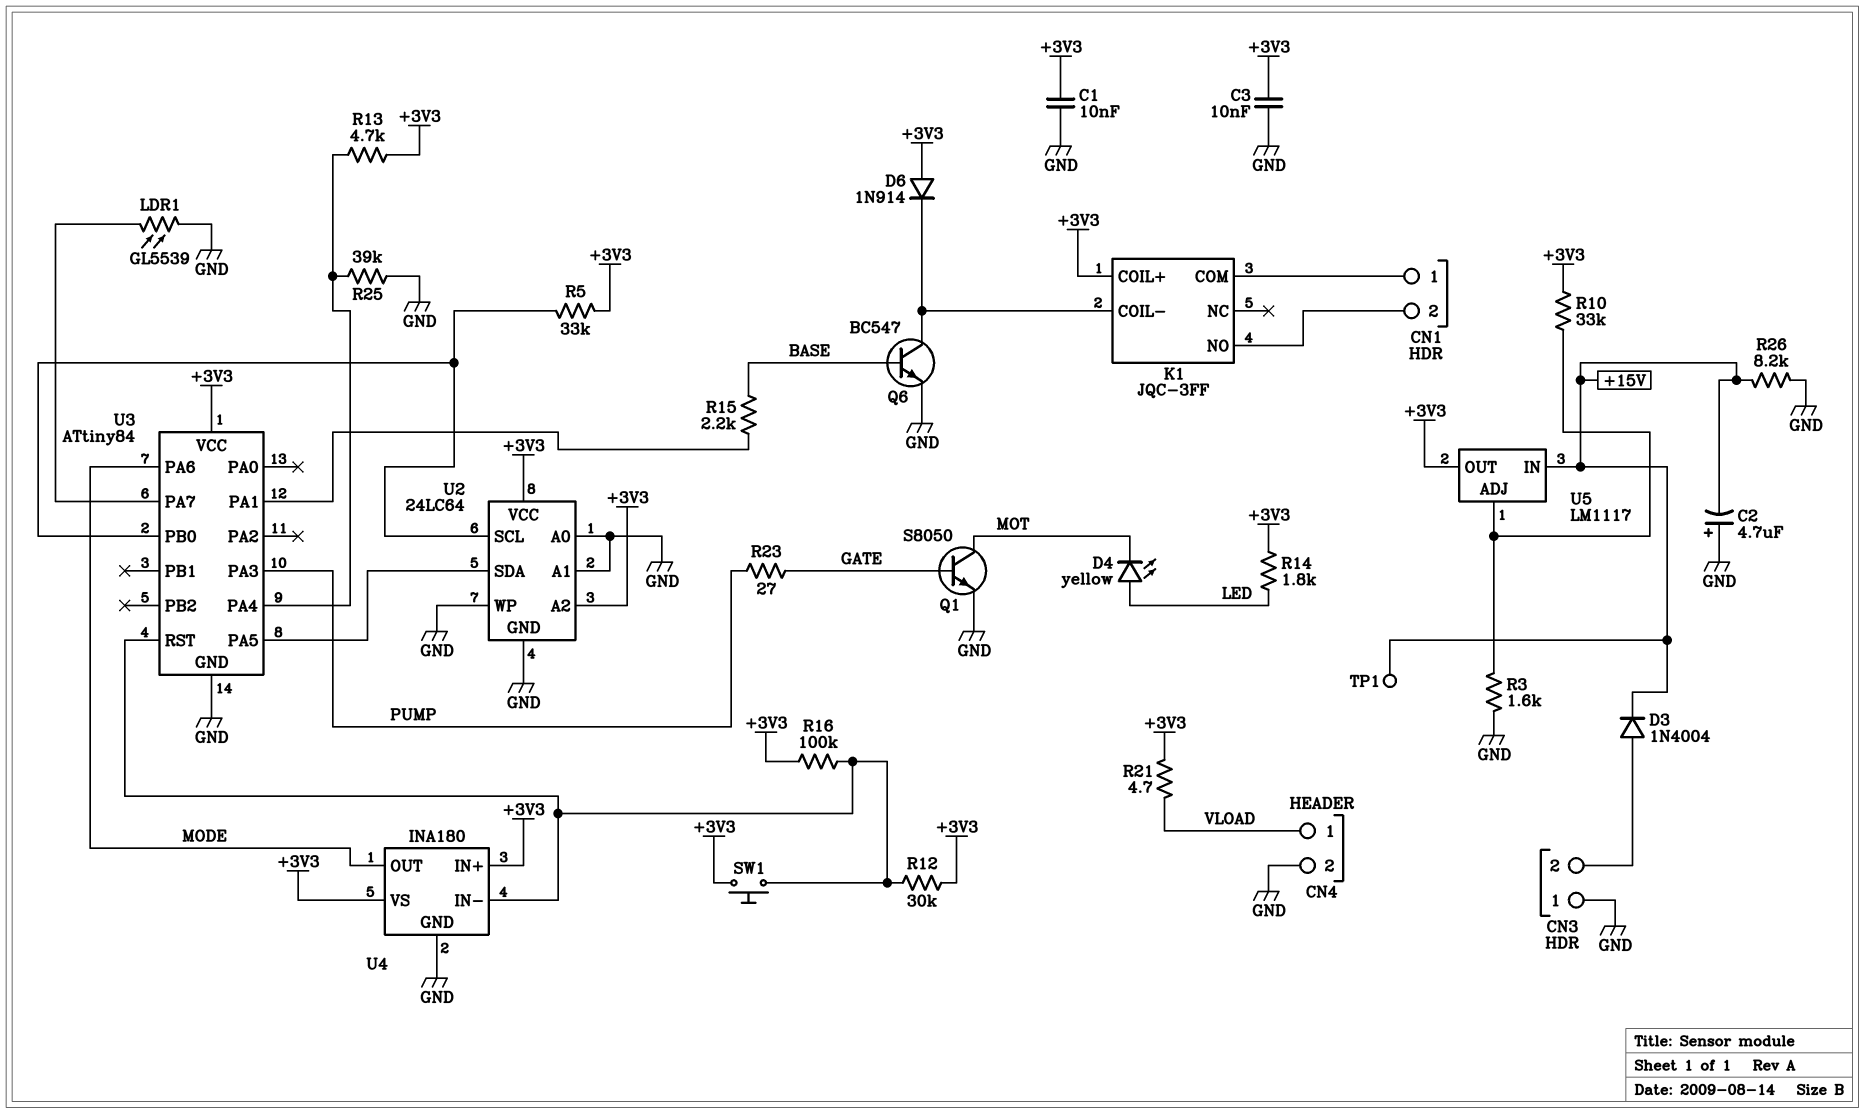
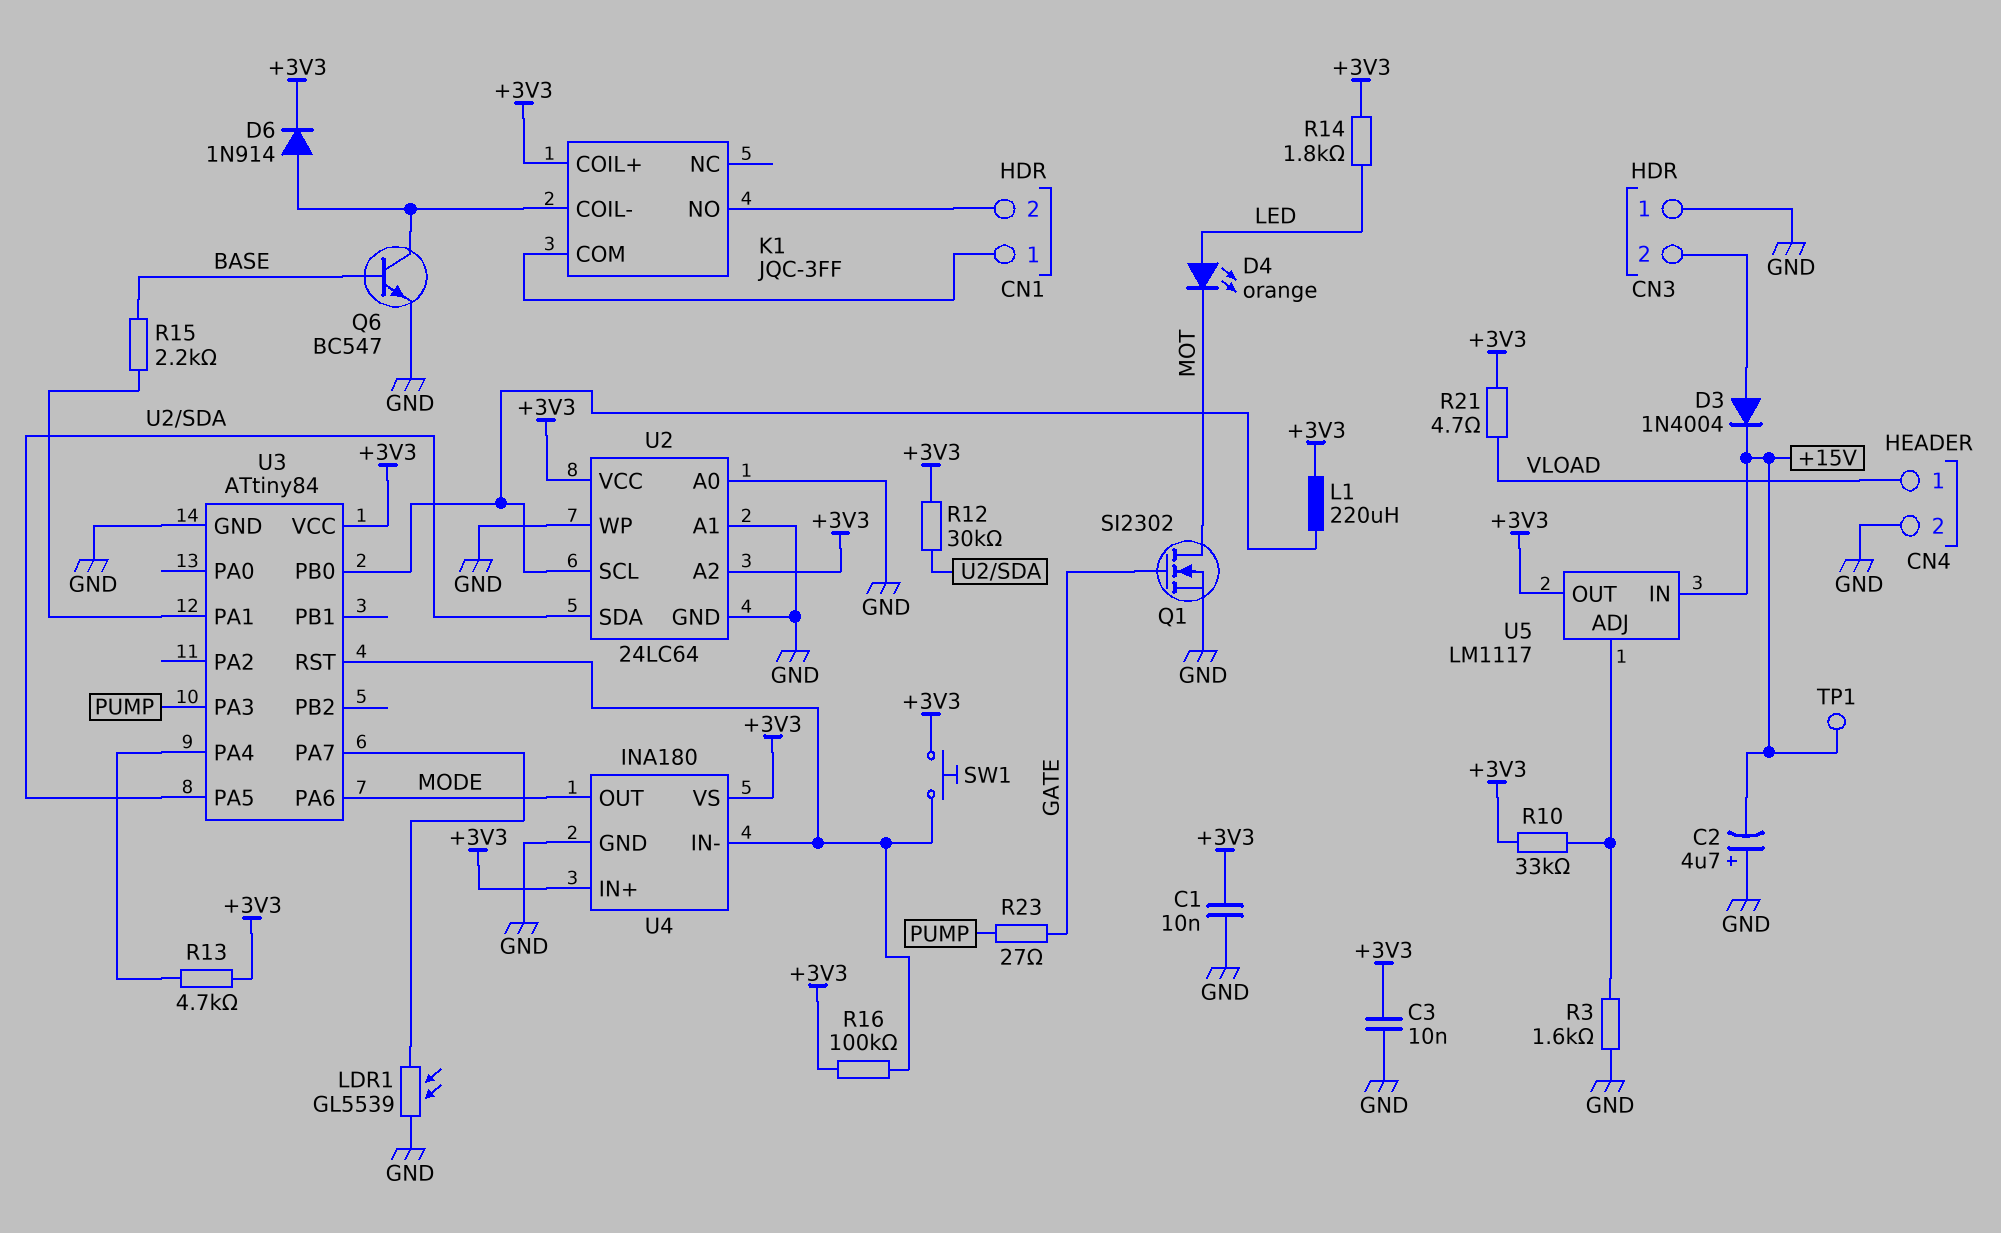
D4: LED yellow (A LED, K MOT) -> LED orange (A LED, K MOT)
D6: diode 1N914 (A +3V3, K K1/COIL-) -> diode 1N914 (A K1/COIL-, K +3V3)
L1: none -> 220uH (+3V3, U2/SCL)
Q1: NPN S8050 (B GATE, C MOT, E GND) -> NMOS SI2302 (G GATE, D MOT, S GND)
R5: 33k (+3V3, U2/SCL) -> none
R12: 30k (+3V3, U3/RST) -> 30k (+3V3, U2/SDA)
R25: 39k (GND, U3/PA4) -> none
R26: 8.2k (+15V, GND) -> none

